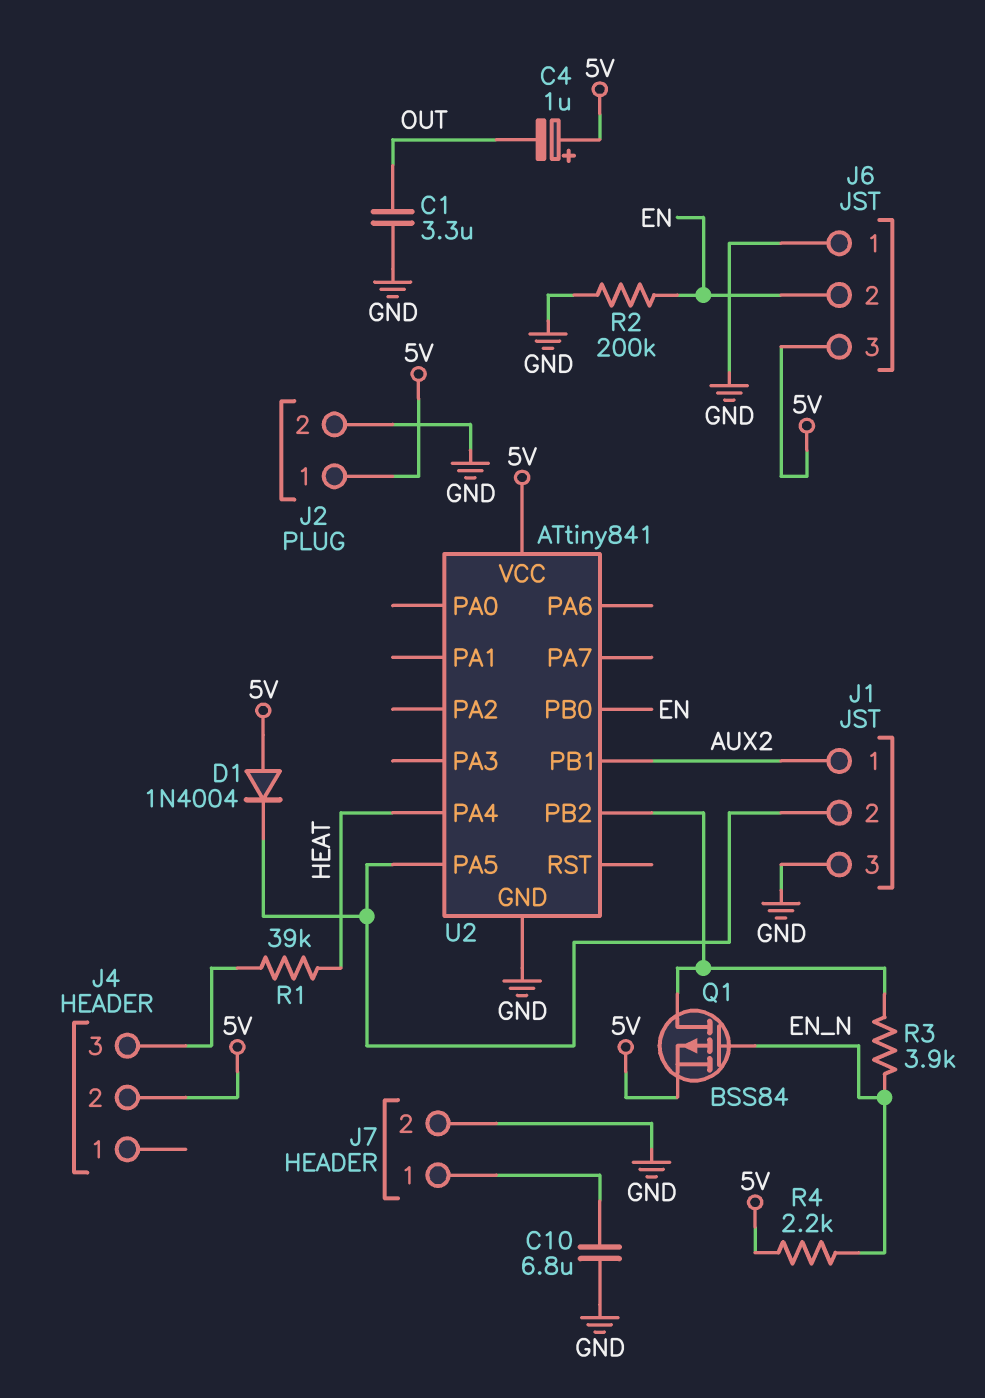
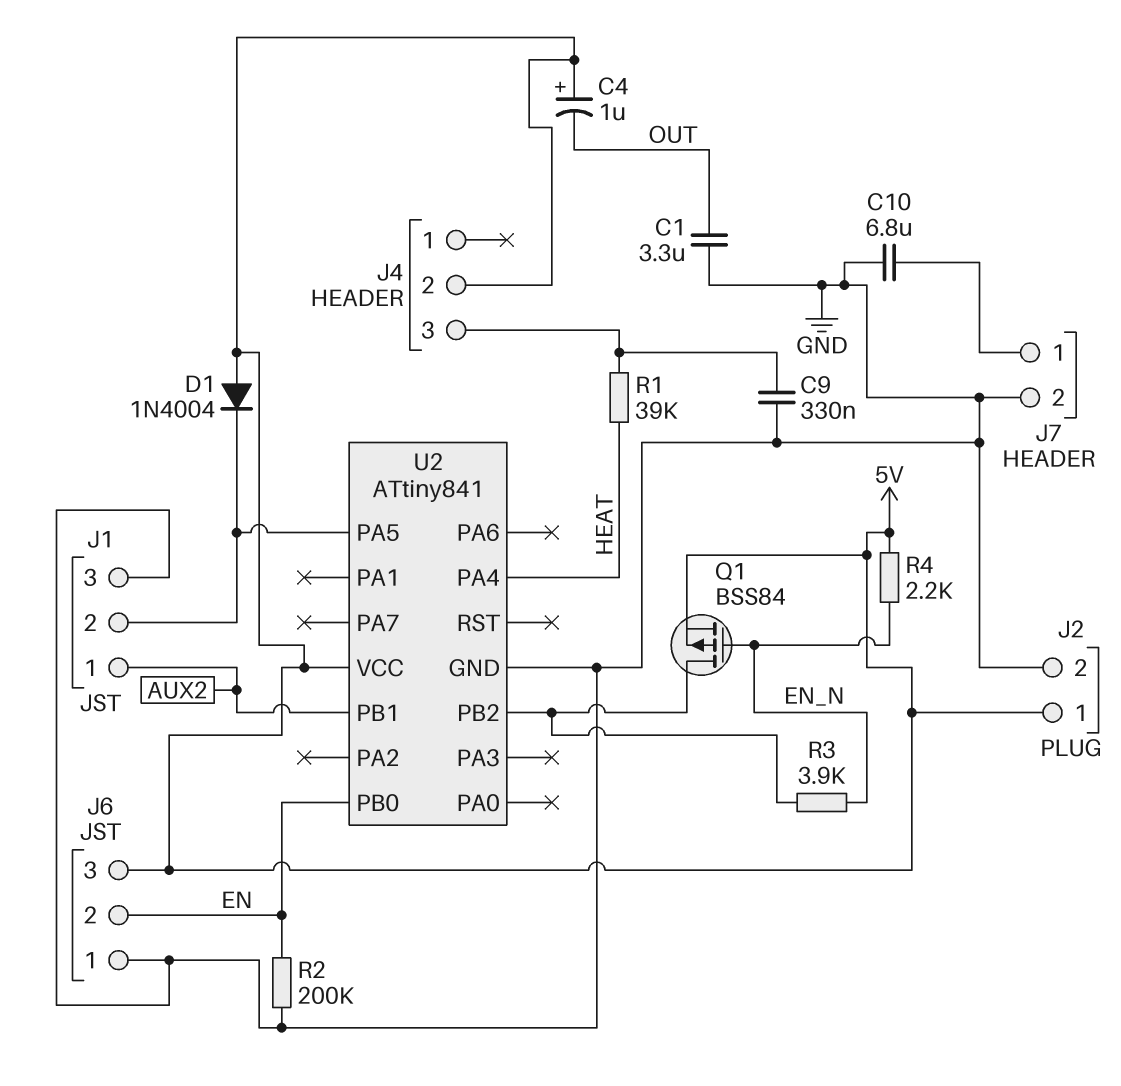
C9: none -> 330nF (GND, J4/3)

